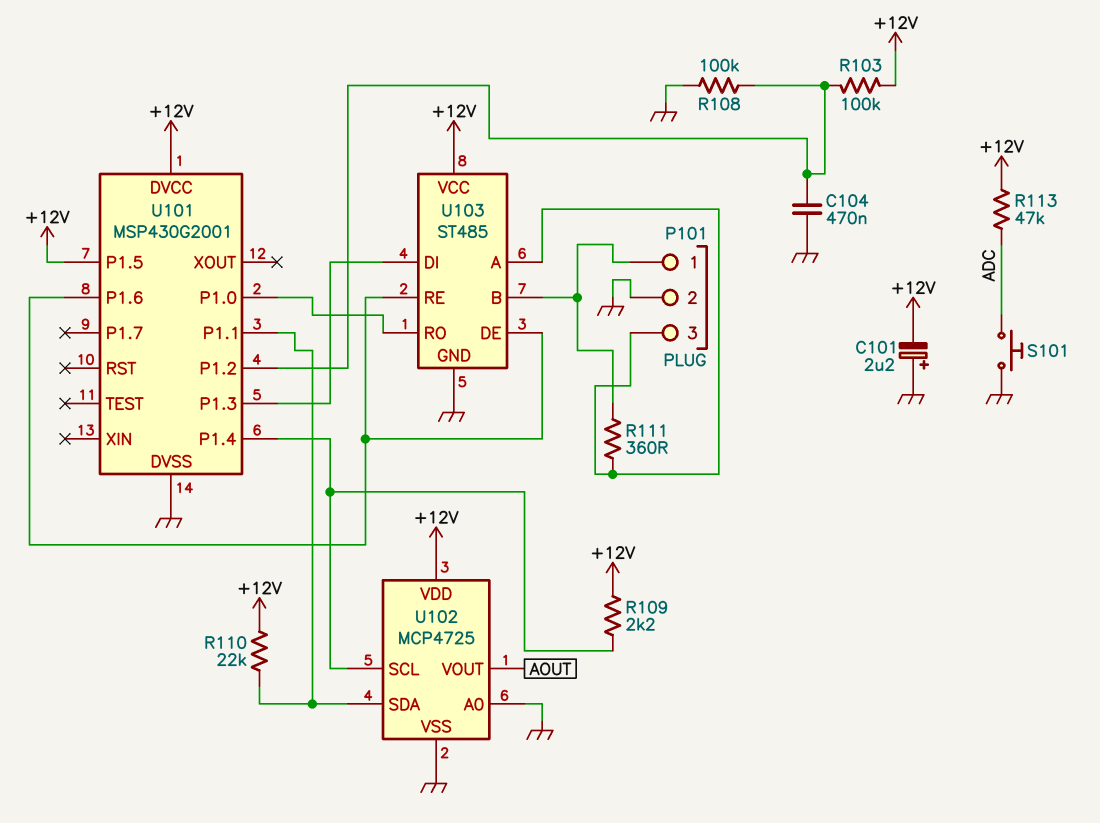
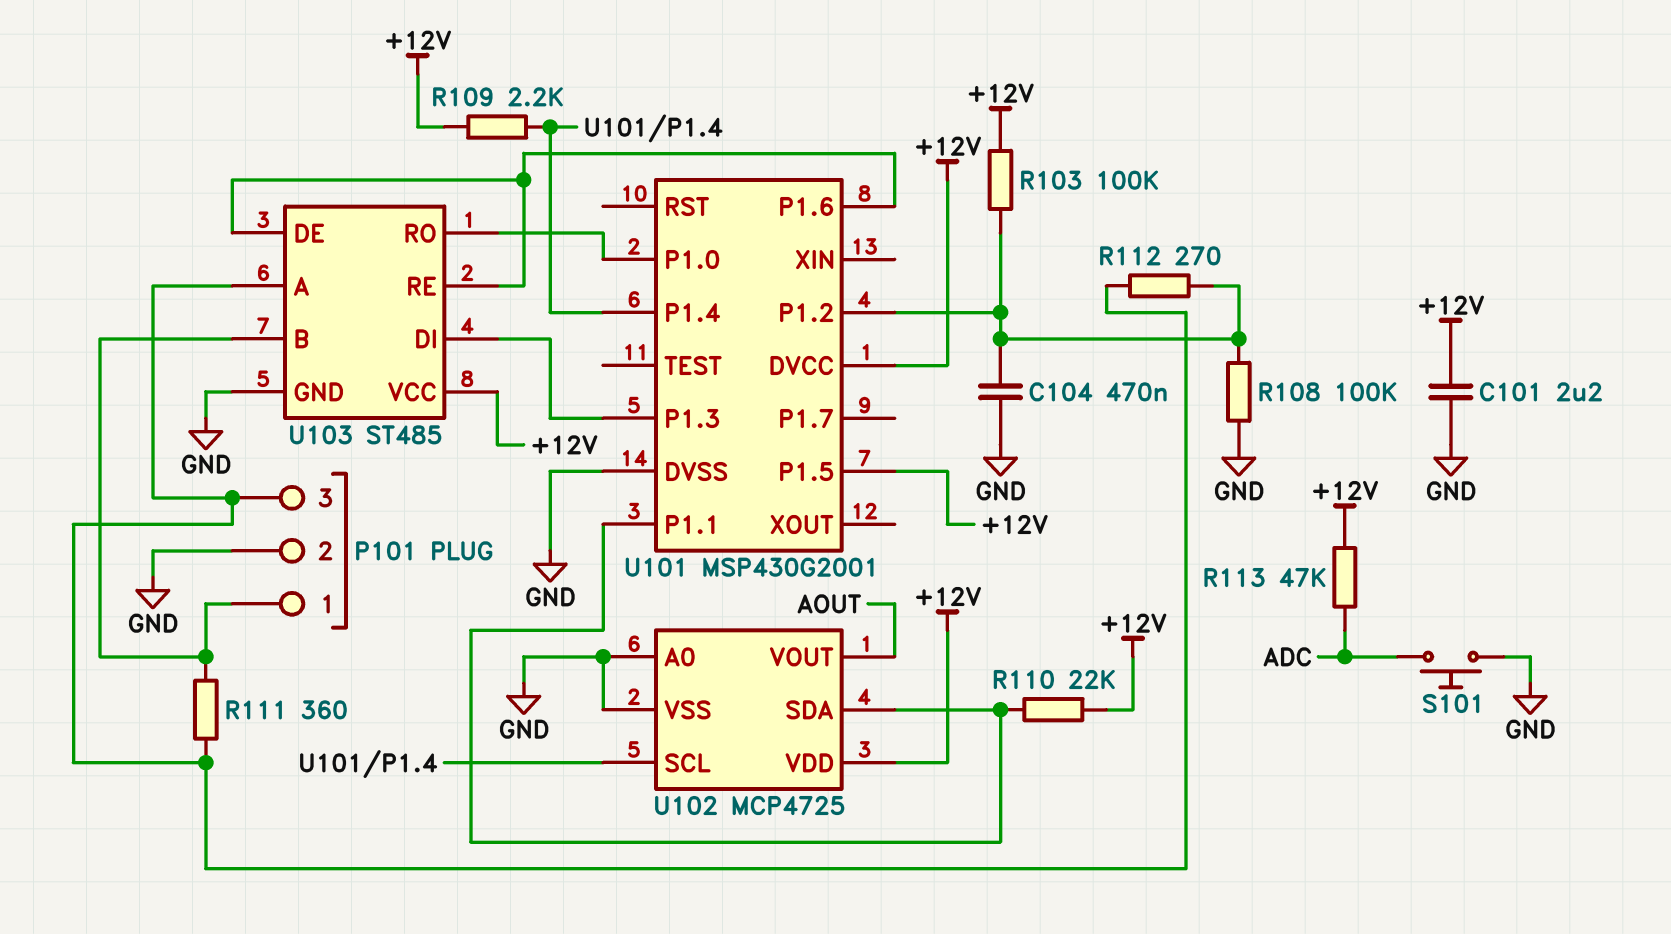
C101: 2.2uF (plus GND, minus +12V) -> 2.2uF (+12V, GND)
R112: none -> 270 (P101/3, U101/P1.2)

